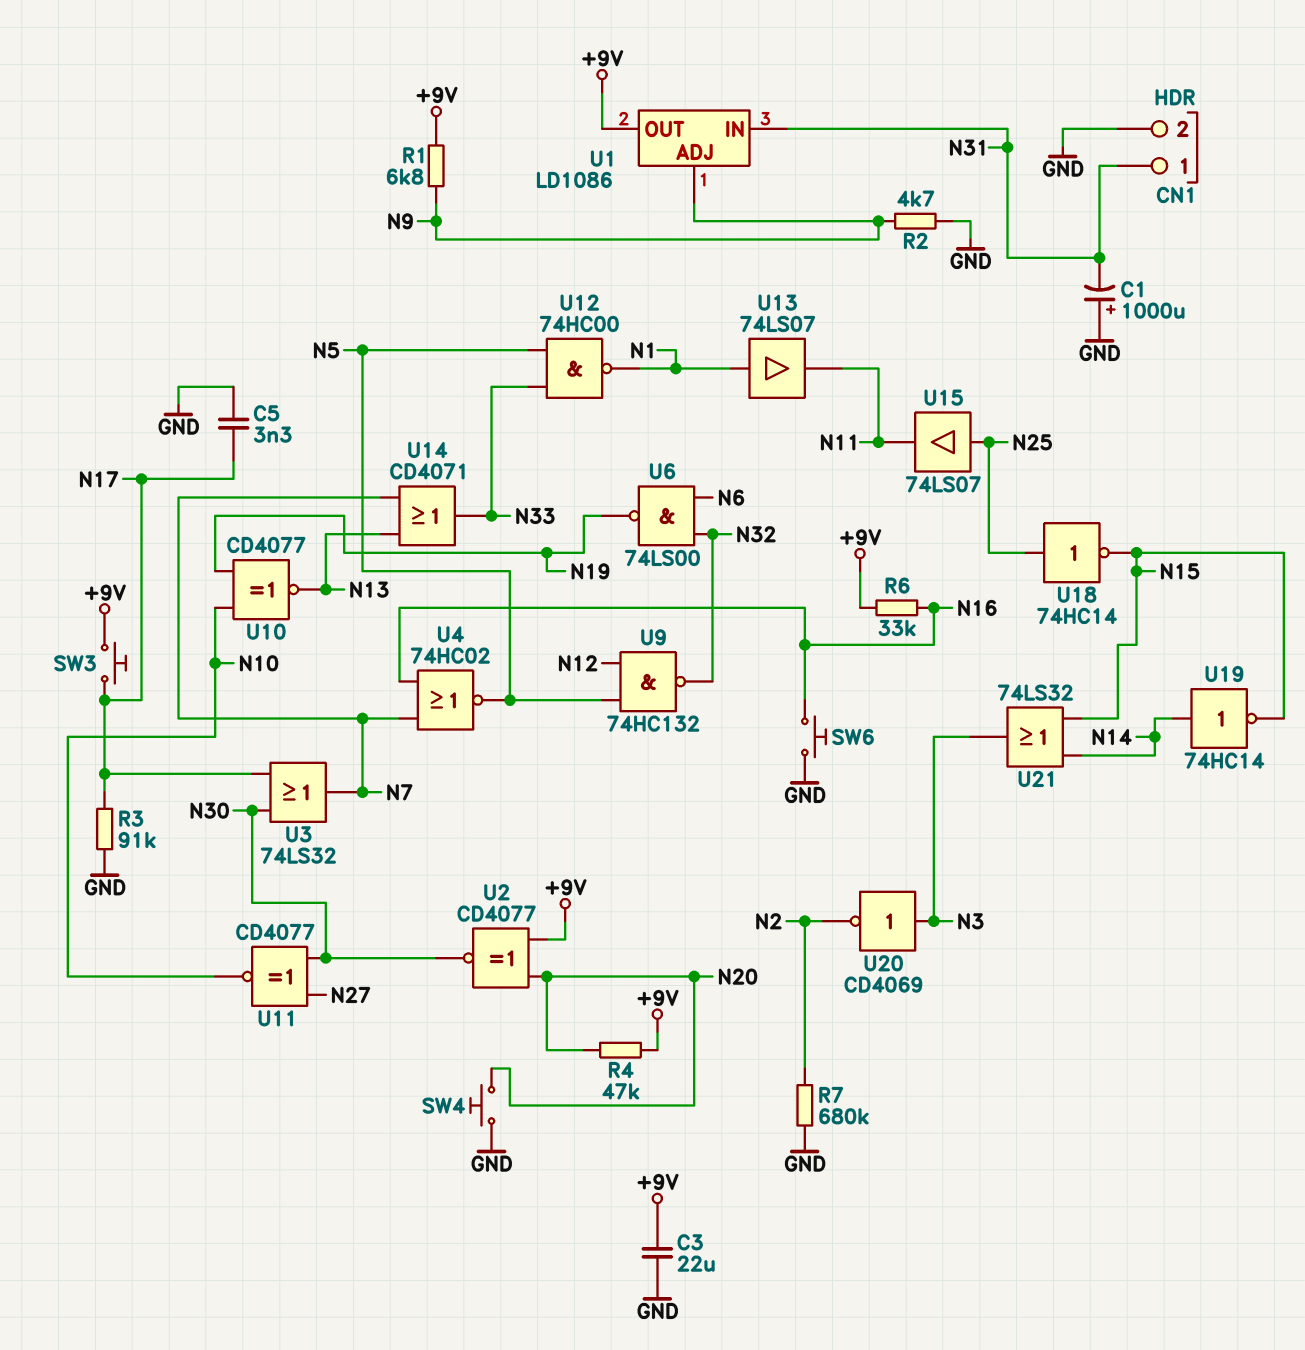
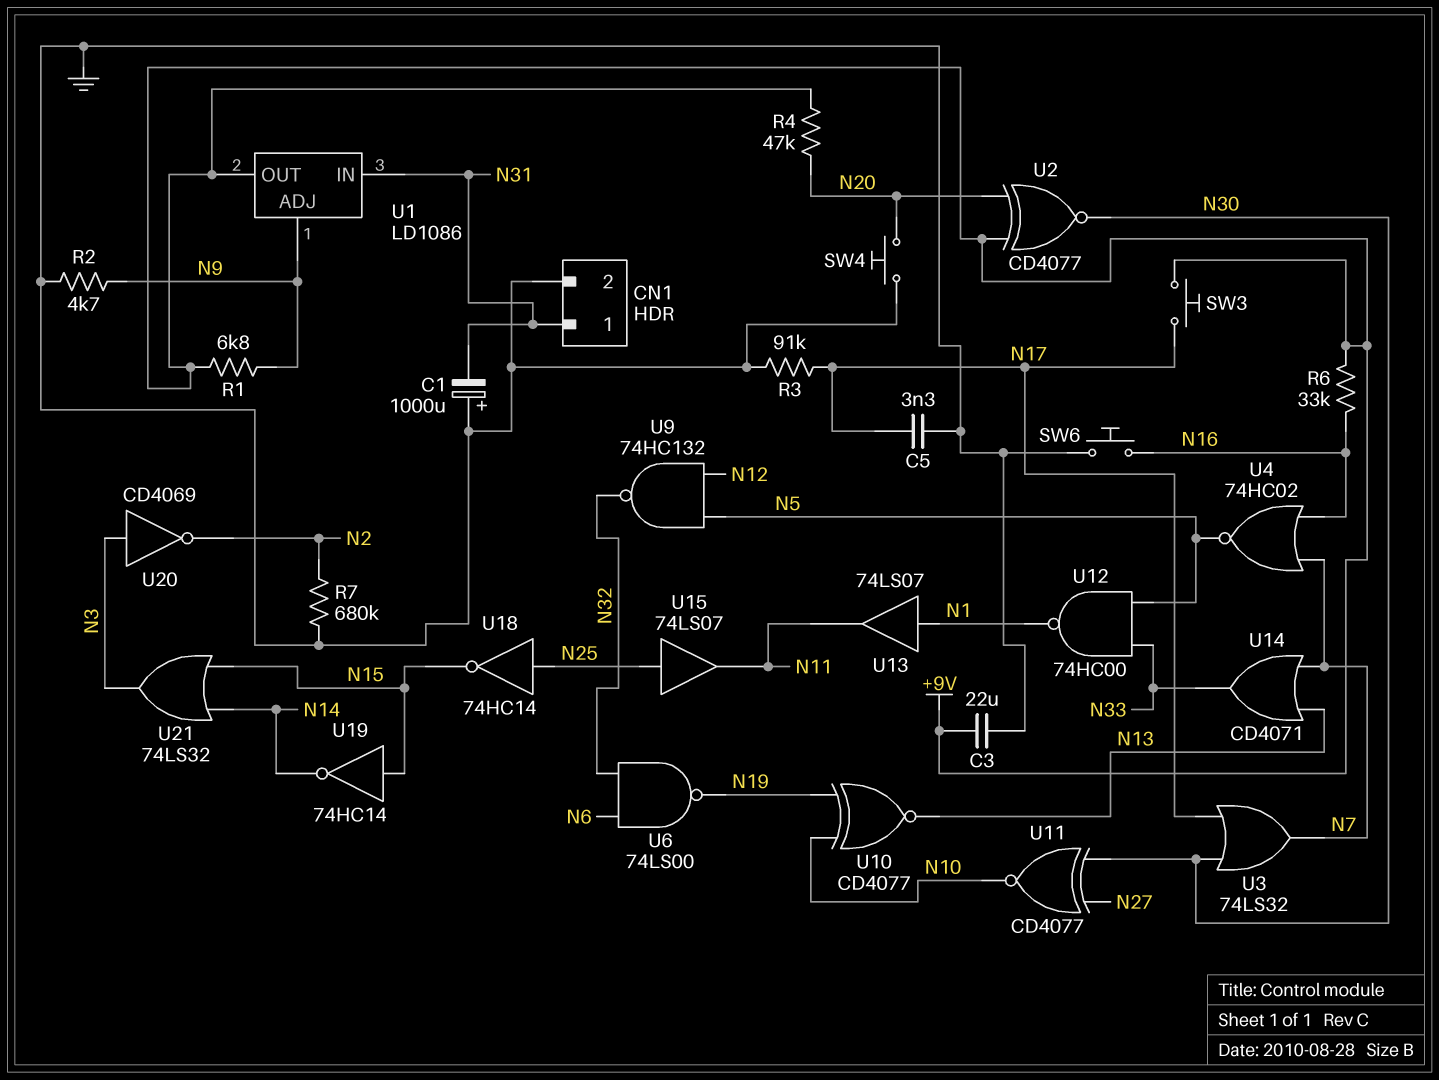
U19: NOT 74HC14 (in N14, out N15) -> NOT 74HC14 (in N15, out N14)

